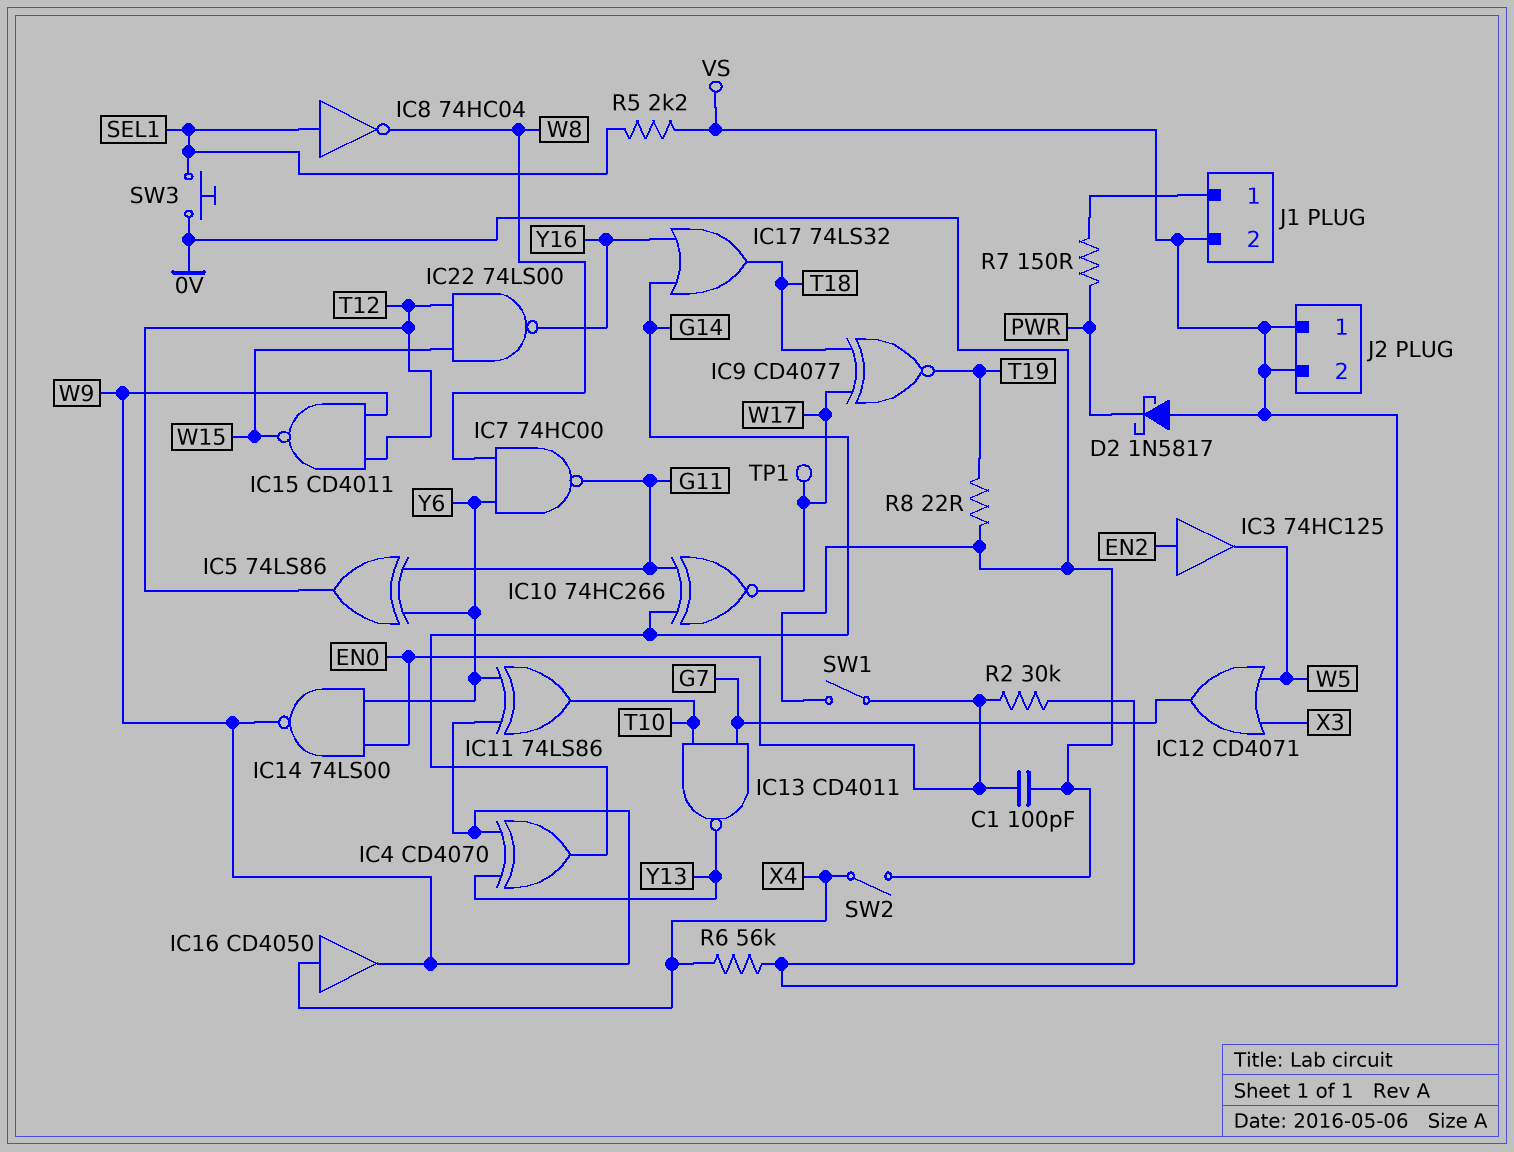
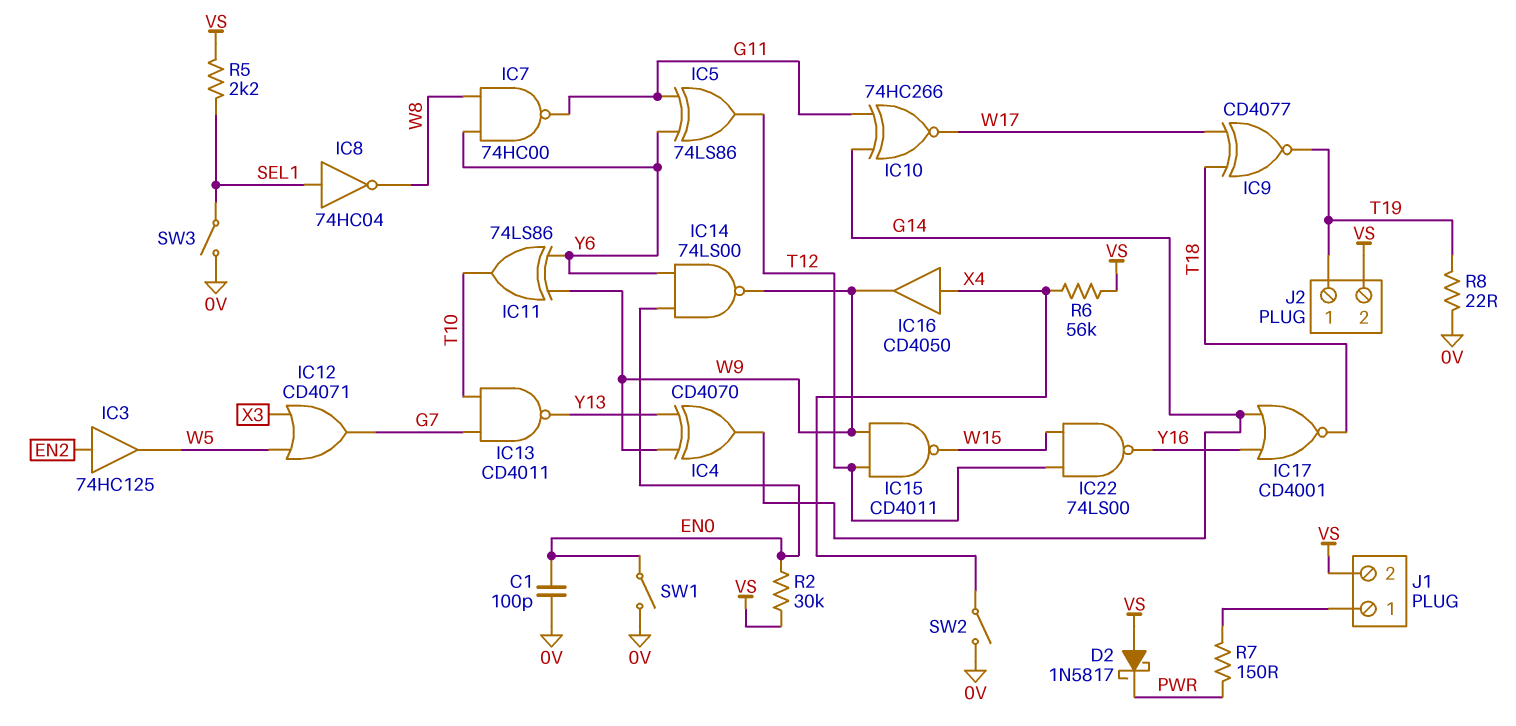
IC17: OR 74LS32 (in G14, in Y16, out T18) -> NOR CD4001 (in G14, in Y16, out T18)
J2 pin 1: VS -> T19
SW3: button (0V, SEL1) -> switch (0V, SEL1)
TP1: test point (W17) -> none

